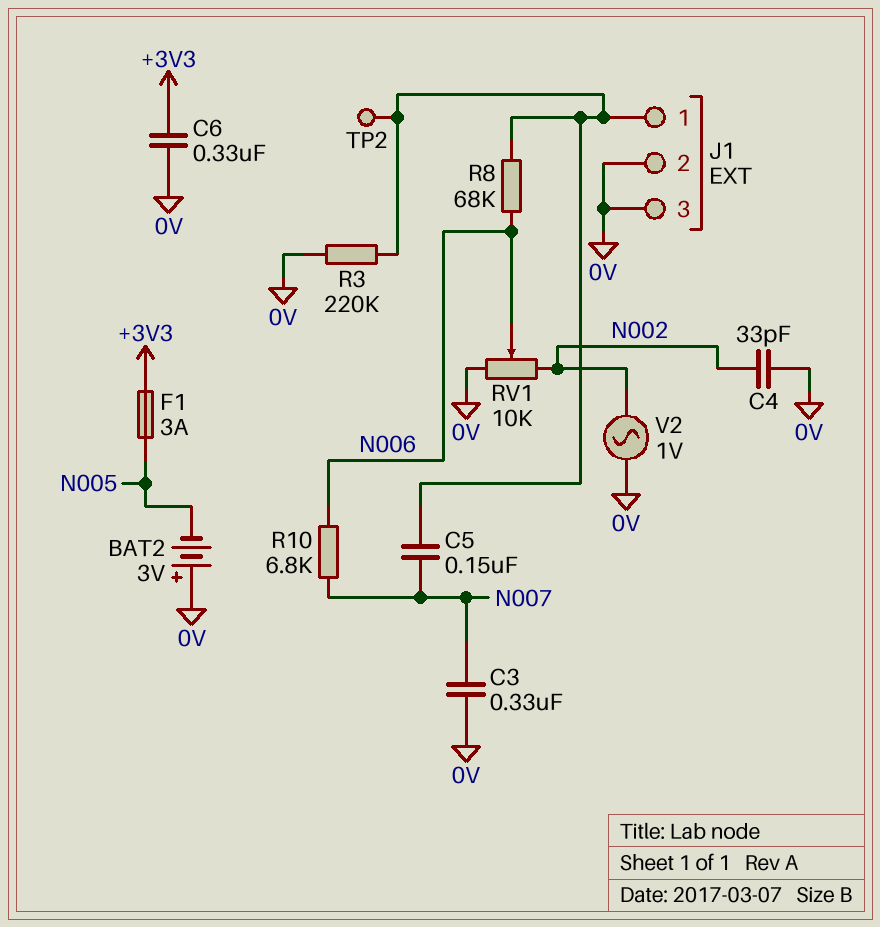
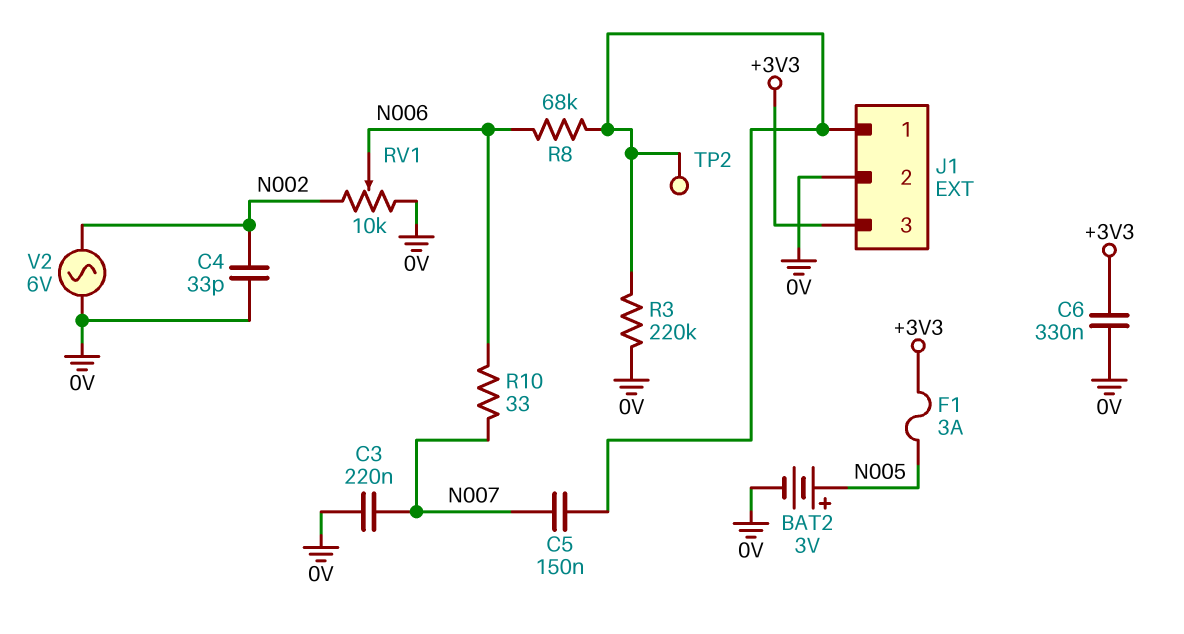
BAT2: 3V (plus 0V, minus N005) -> 3V (plus N005, minus 0V)
C3: 330nF (0V, N007) -> 220nF (0V, N007)
J1 pin 3: 0V -> +3V3
R10: 6.8k (N006, N007) -> 33 (N006, N007)
V2: AC 1V (0V, N002) -> AC 6V (0V, N002)

